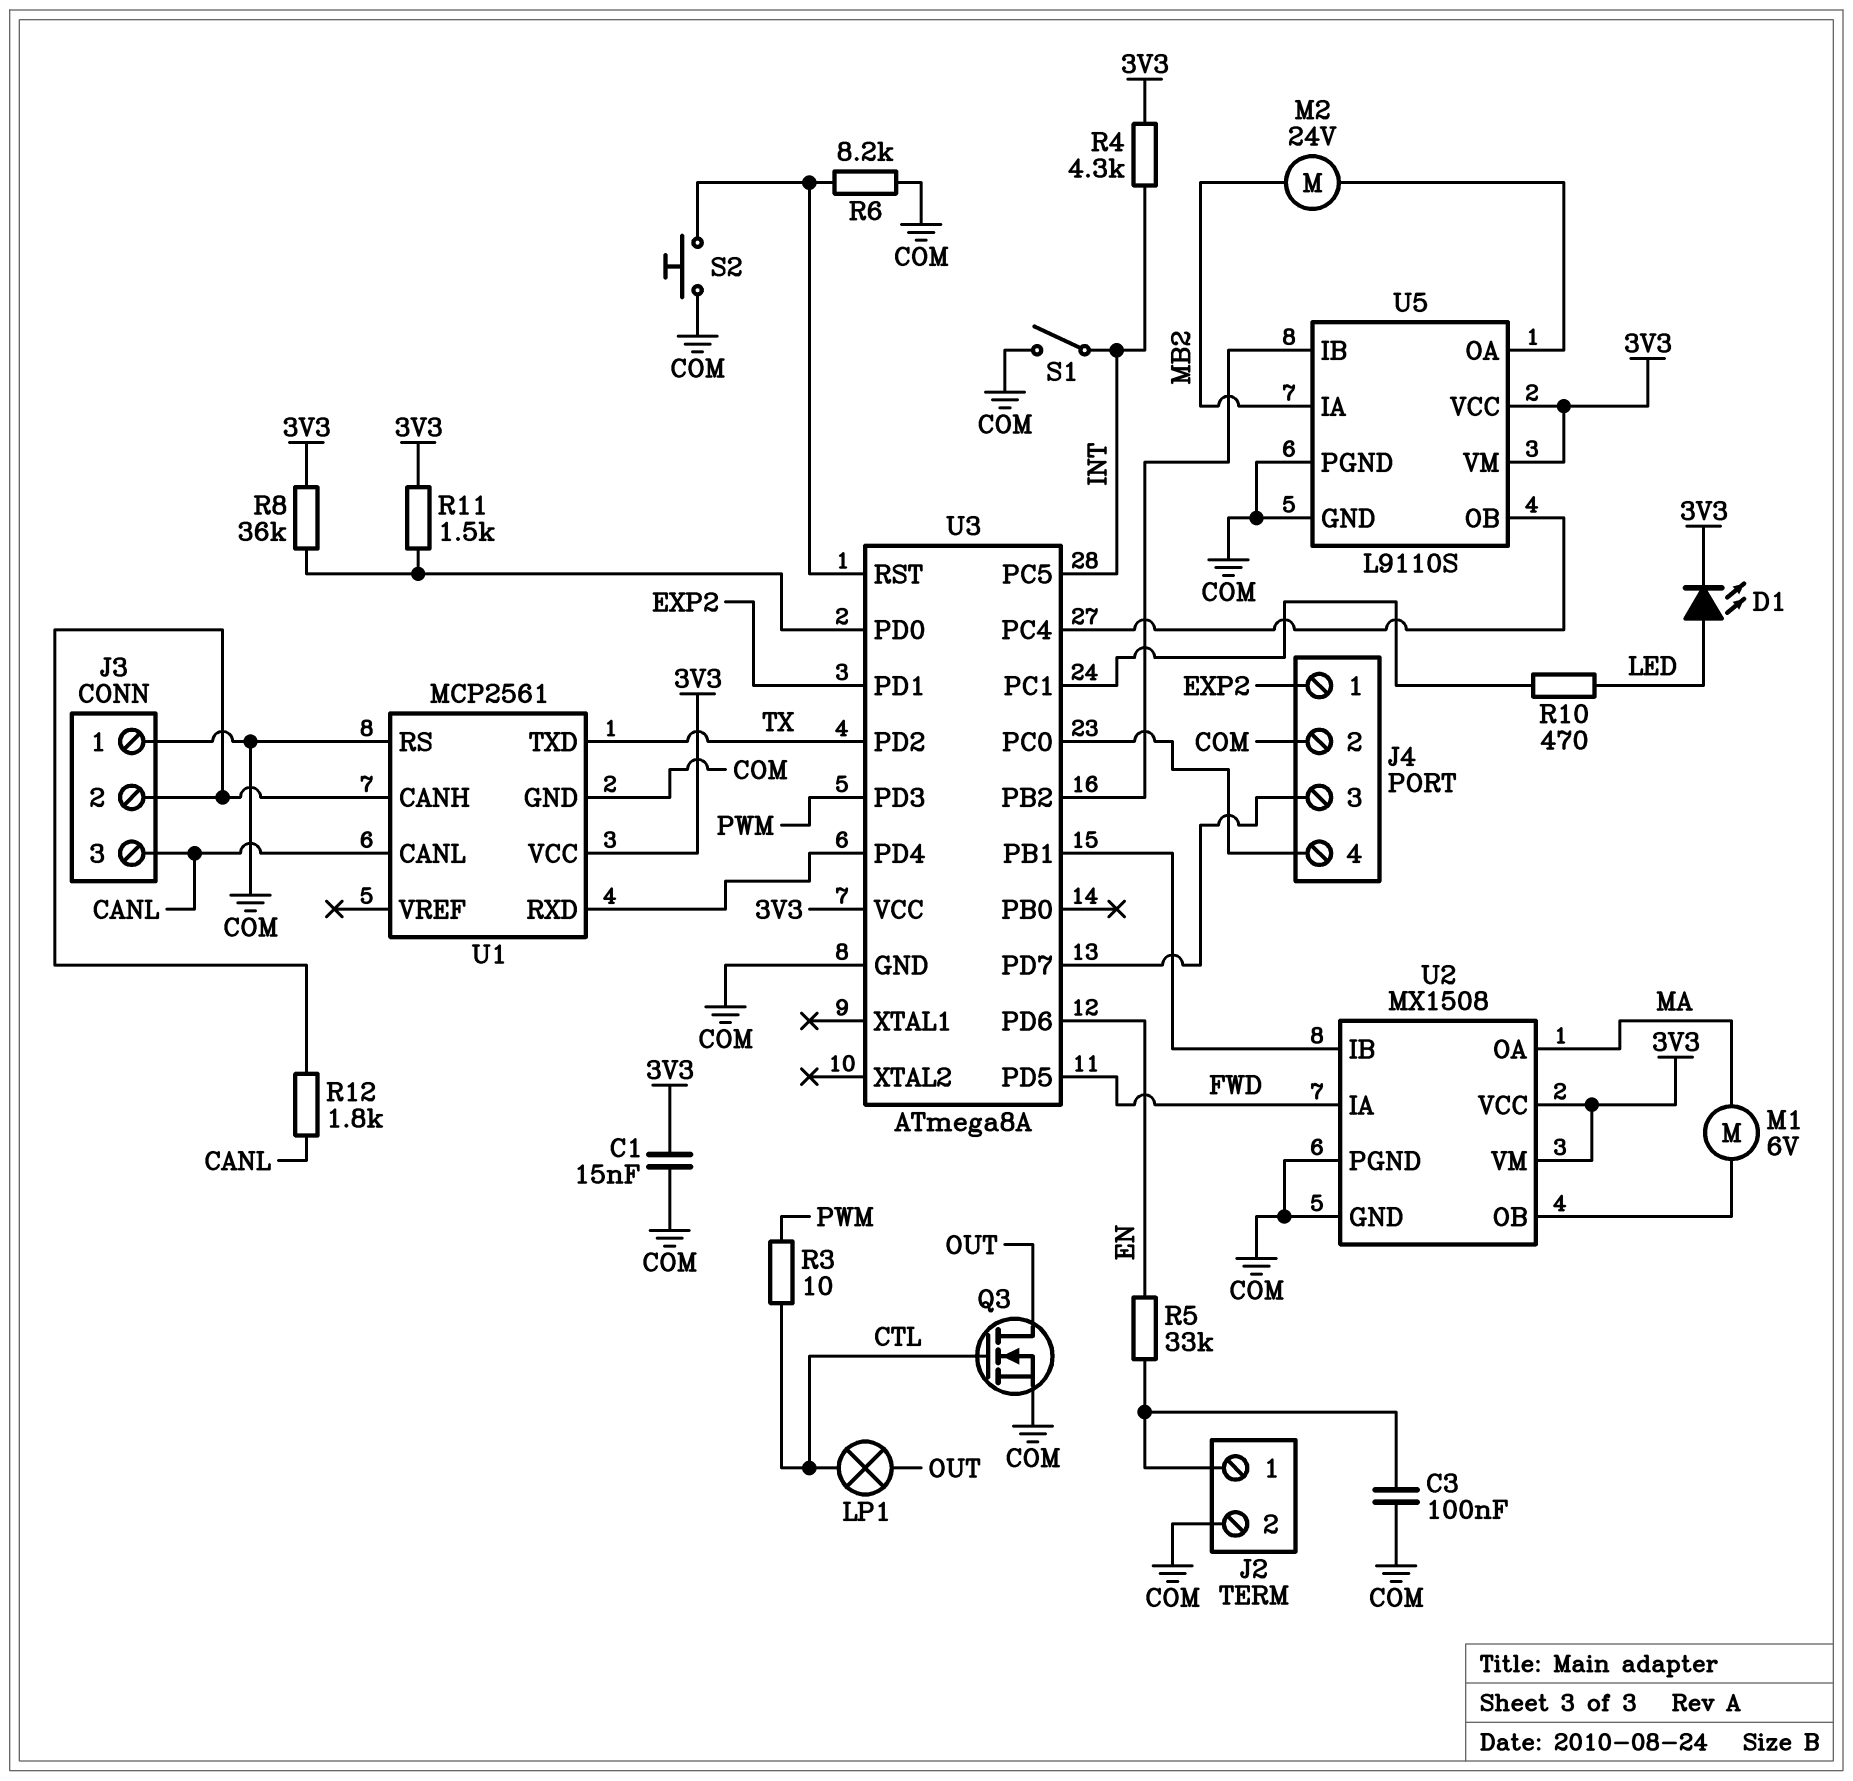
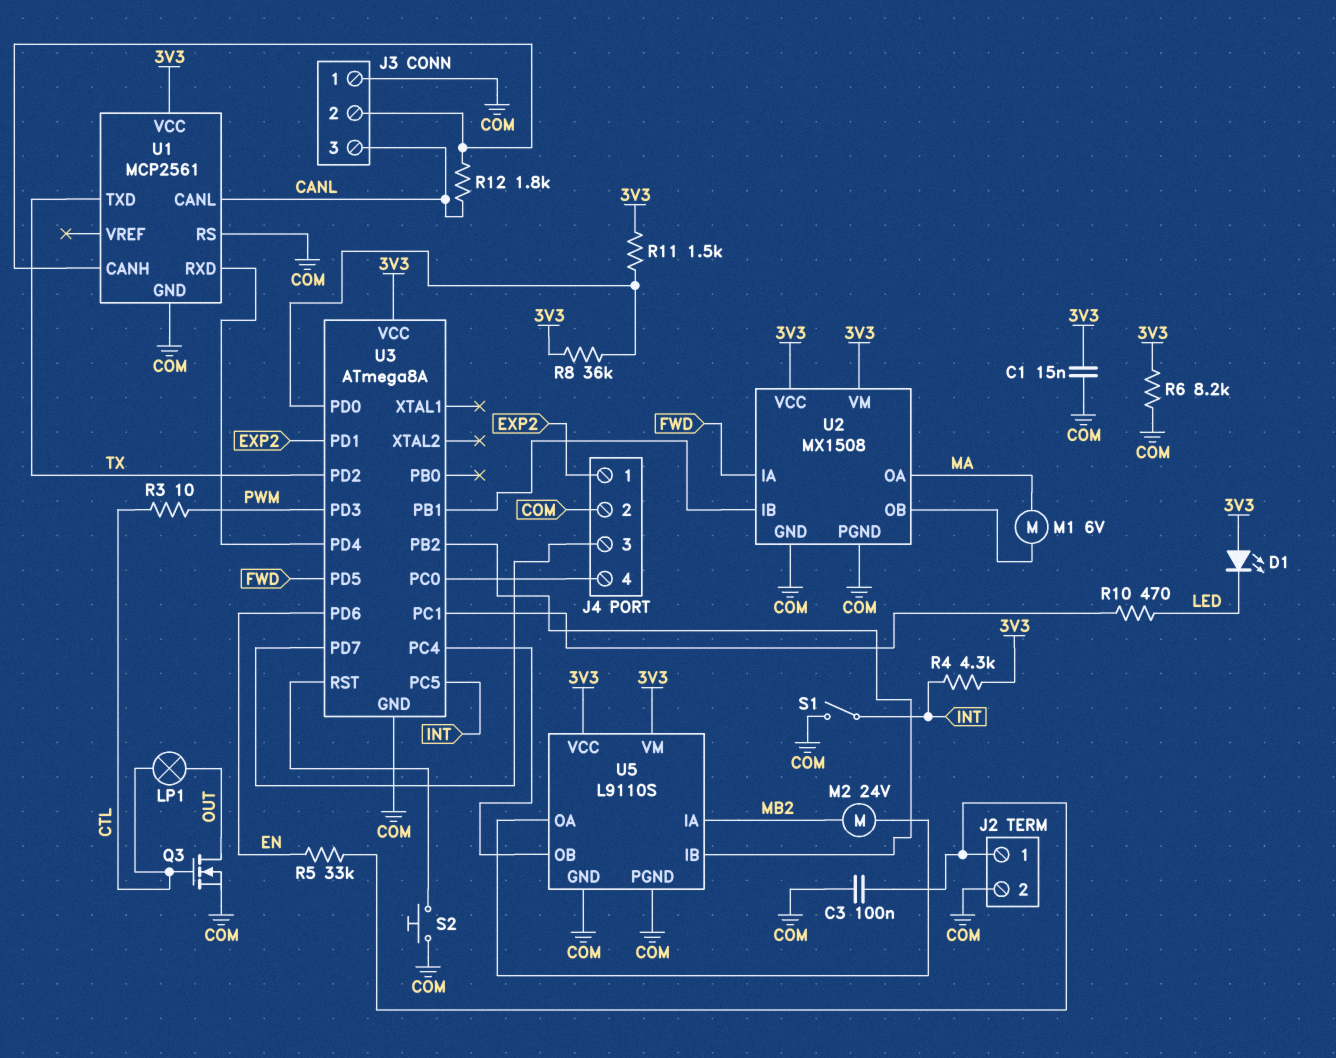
D1: LED (A LED, K 3V3) -> LED (A 3V3, K LED)
R6: 8.2k (COM, U3/RST) -> 8.2k (3V3, COM)

